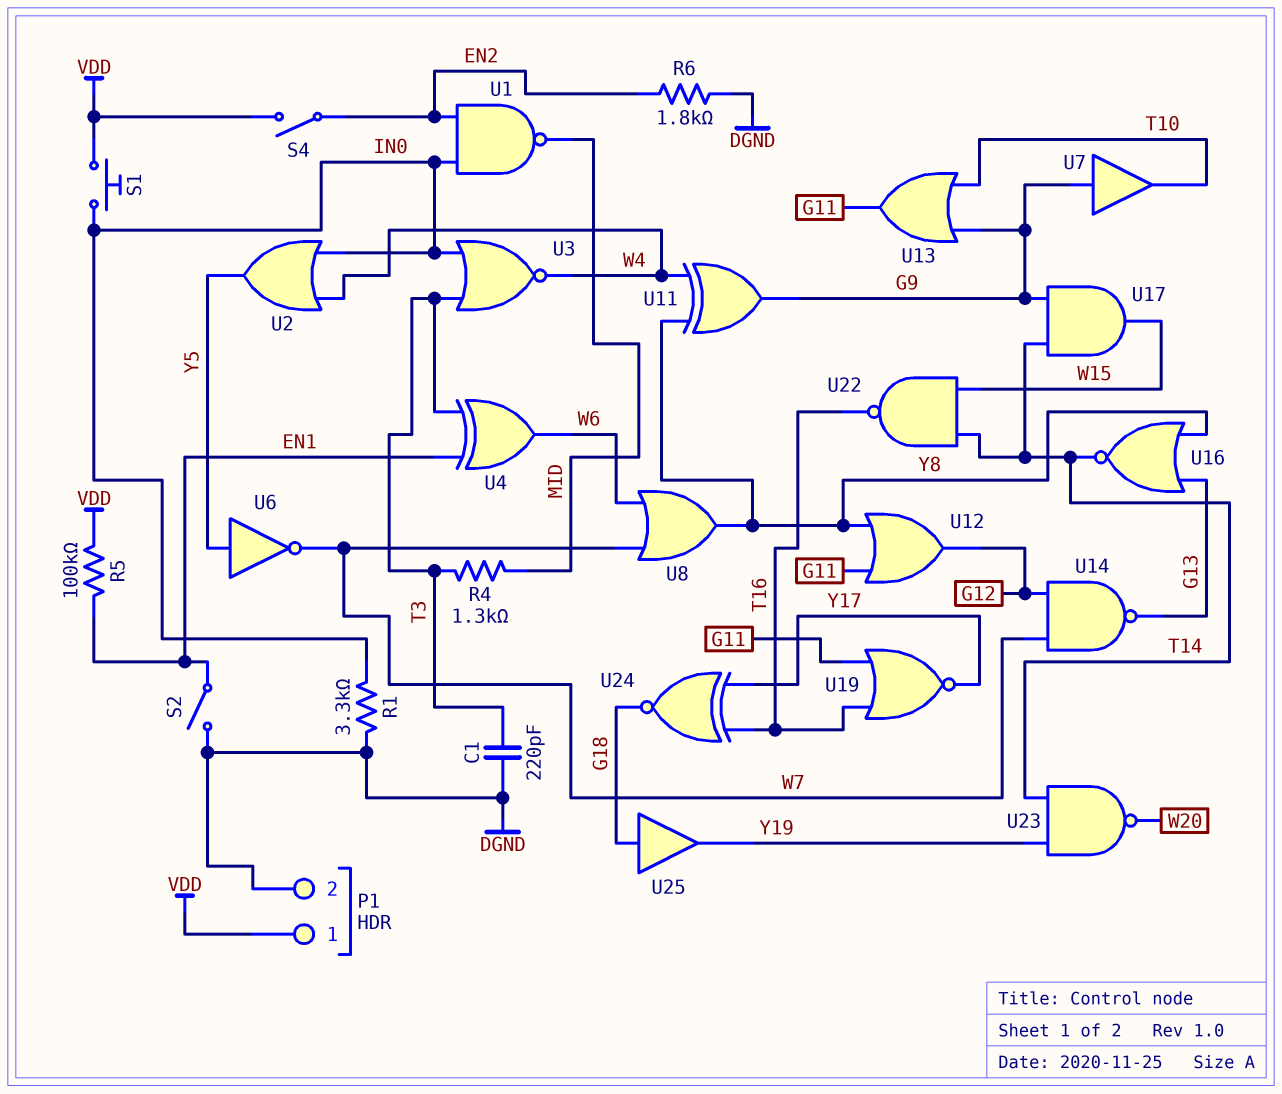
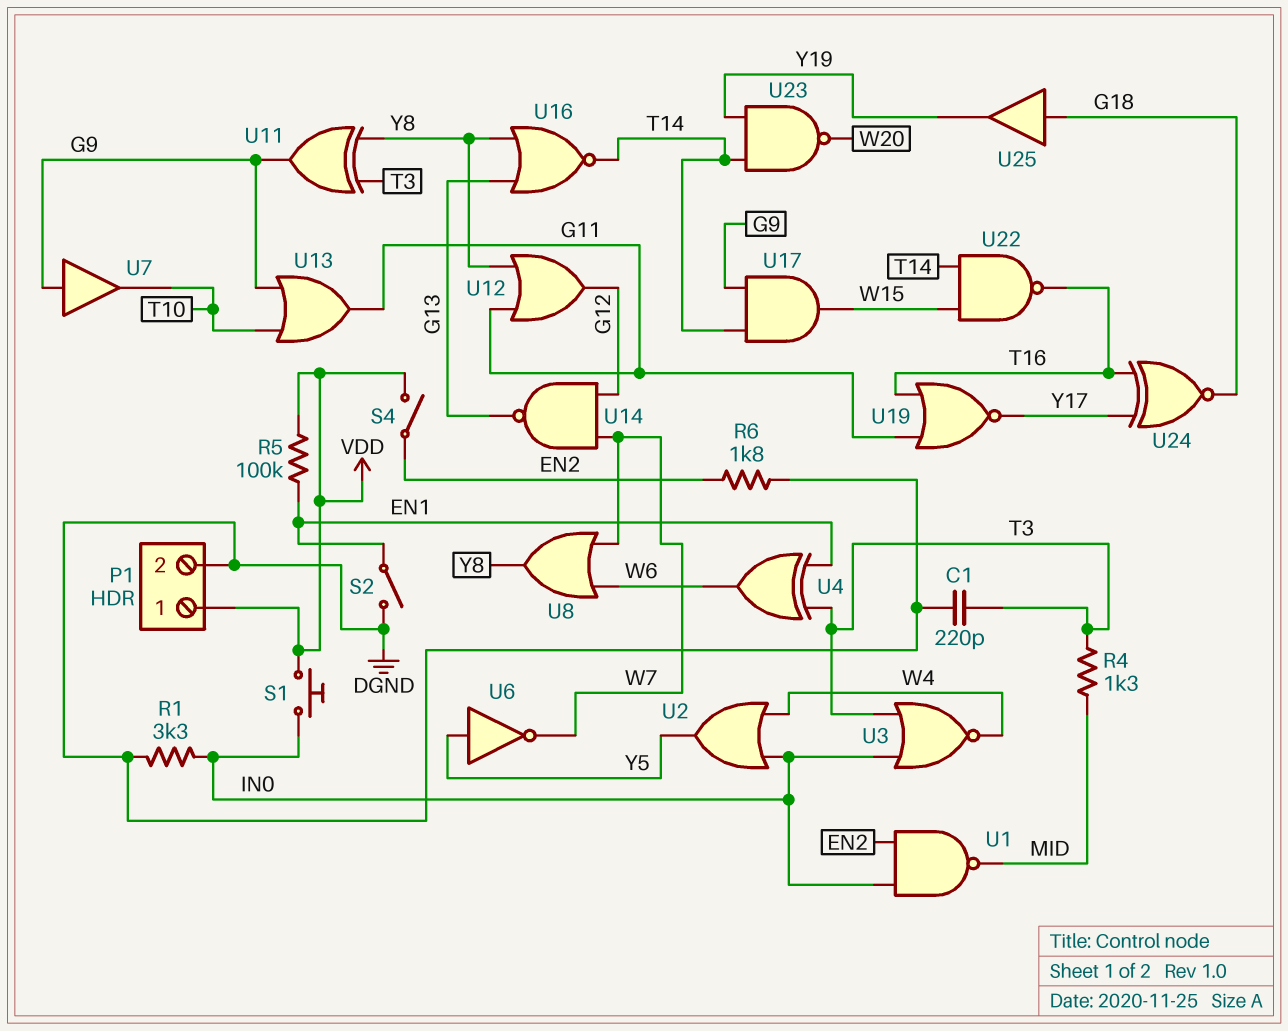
U11: XOR (in W4, in Y8, out G9) -> XOR (in T3, in Y8, out G9)

